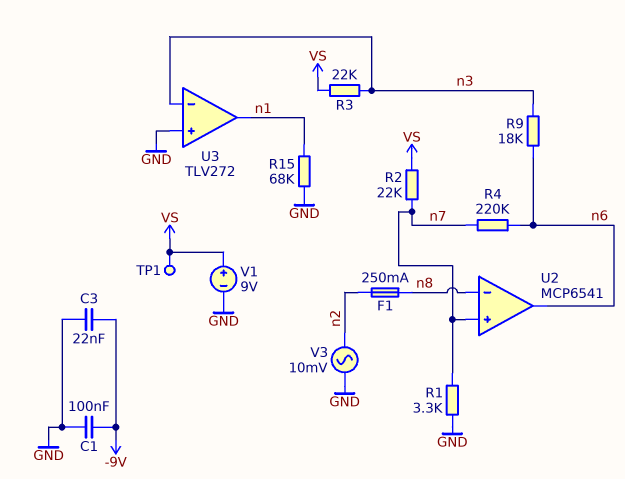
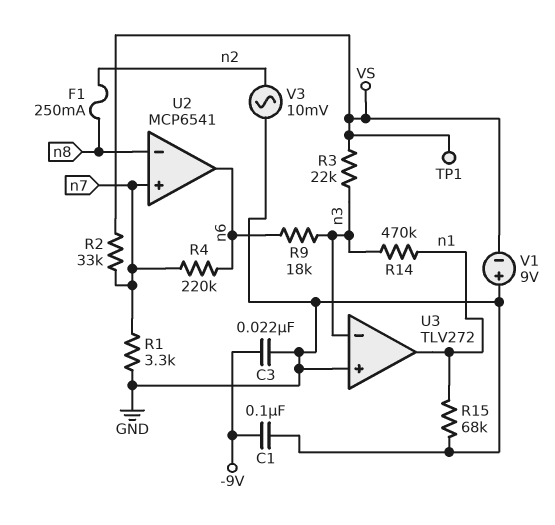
R2: 22k (VS, n7) -> 33k (VS, n7)
R14: none -> 470k (n1, n3)
V1: 9V (plus VS, minus GND) -> 9V (plus GND, minus VS)

